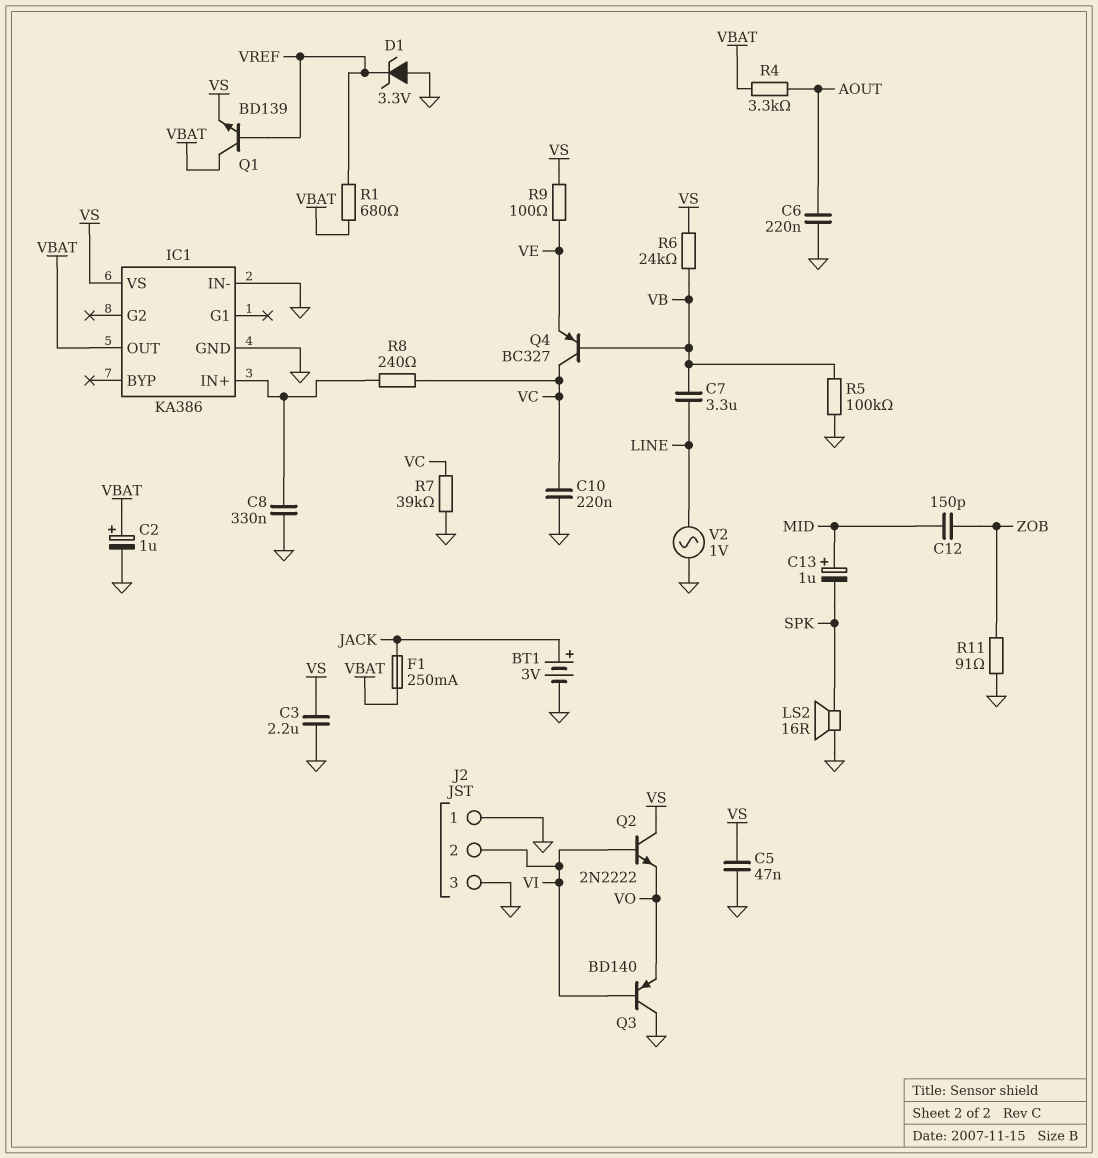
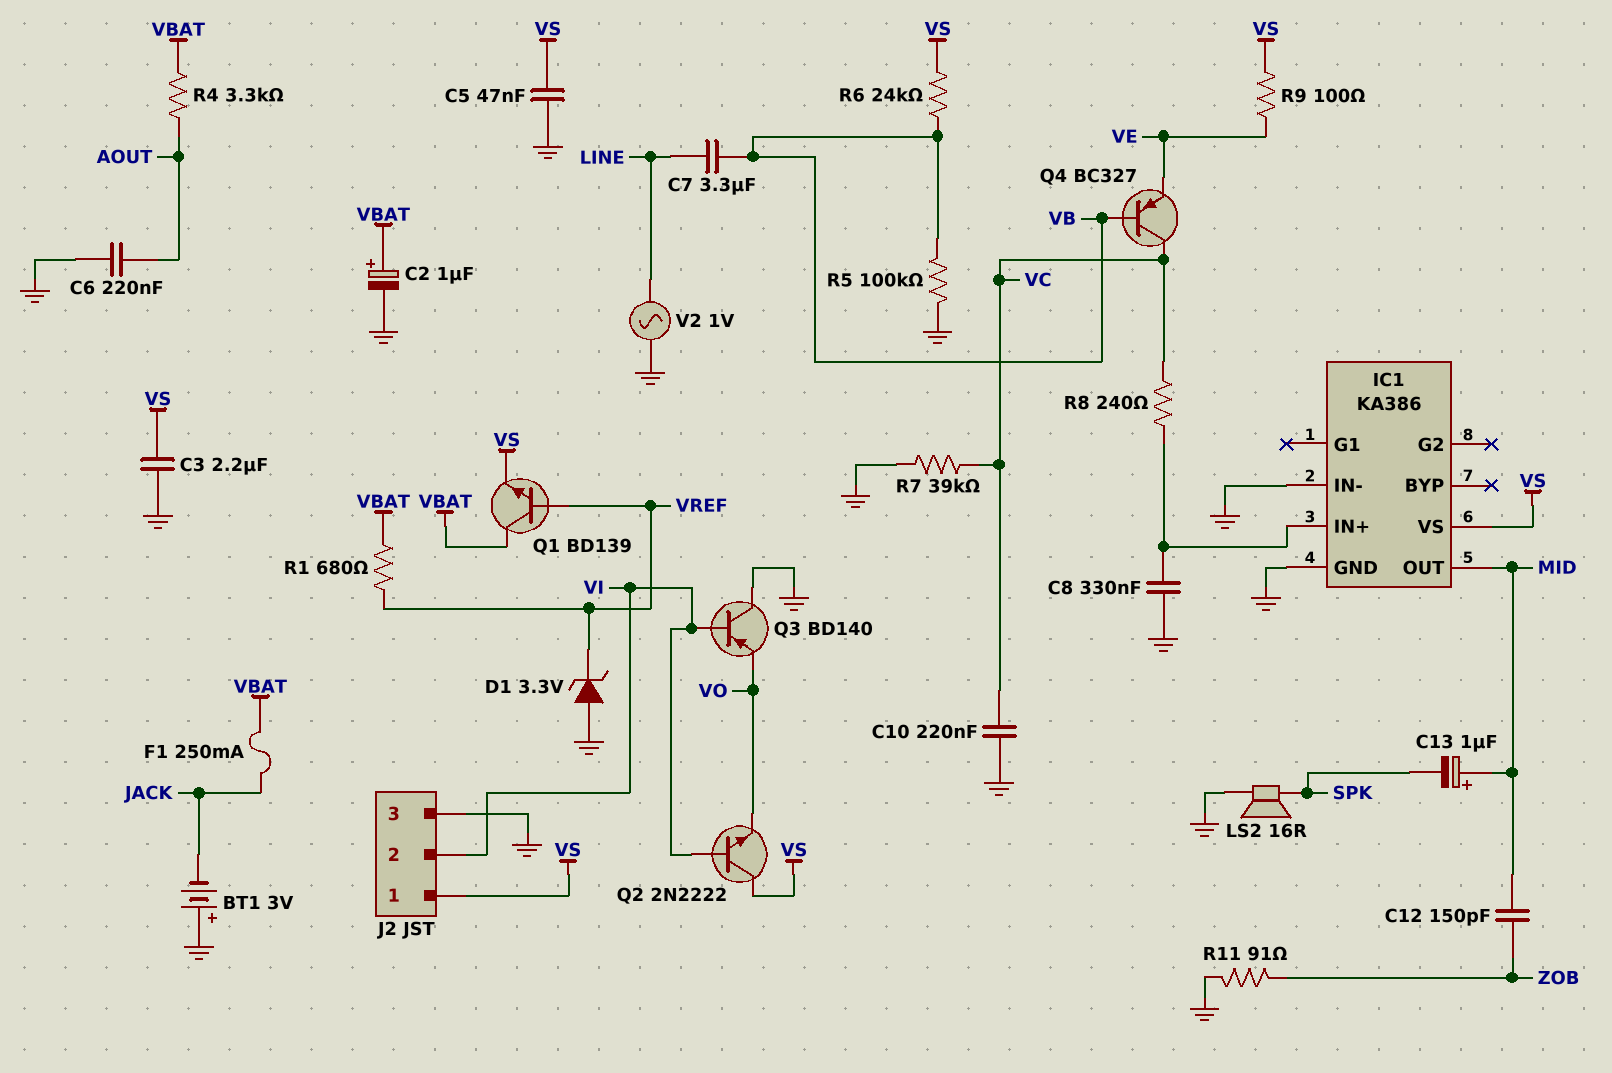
BT1: 3V (plus JACK, minus GND) -> 3V (plus GND, minus JACK)
IC1 pin OUT: VBAT -> MID
J2 pin 1: GND -> VS

